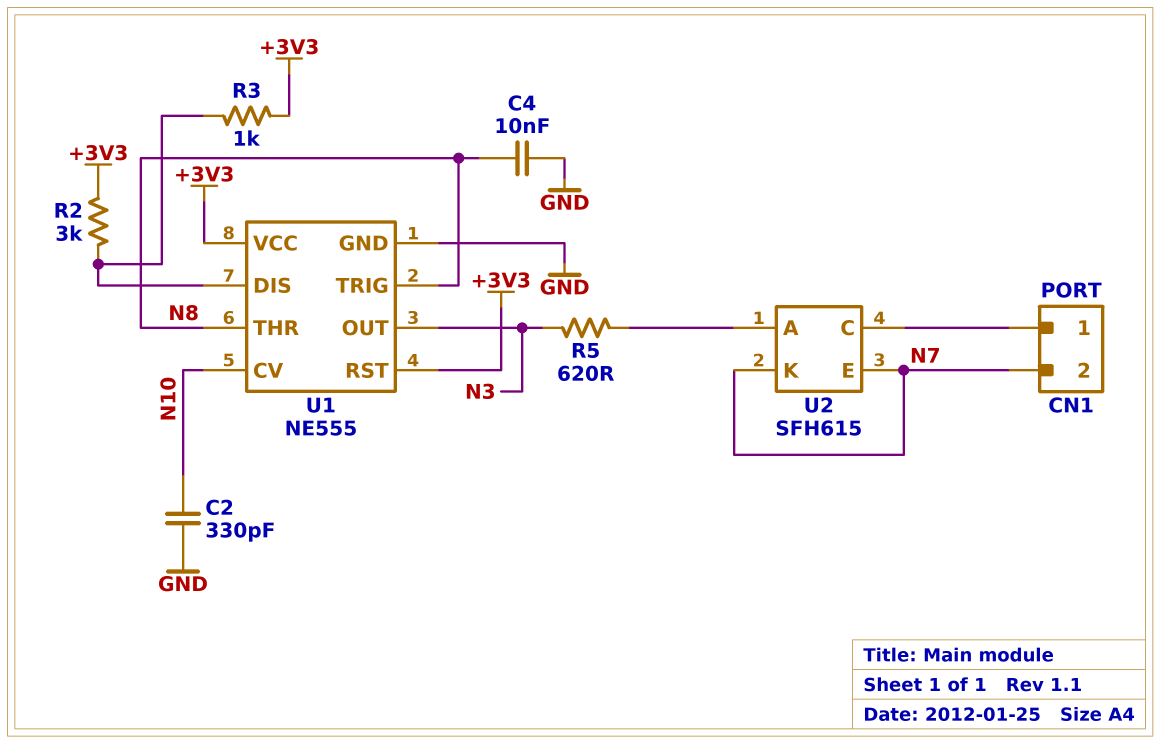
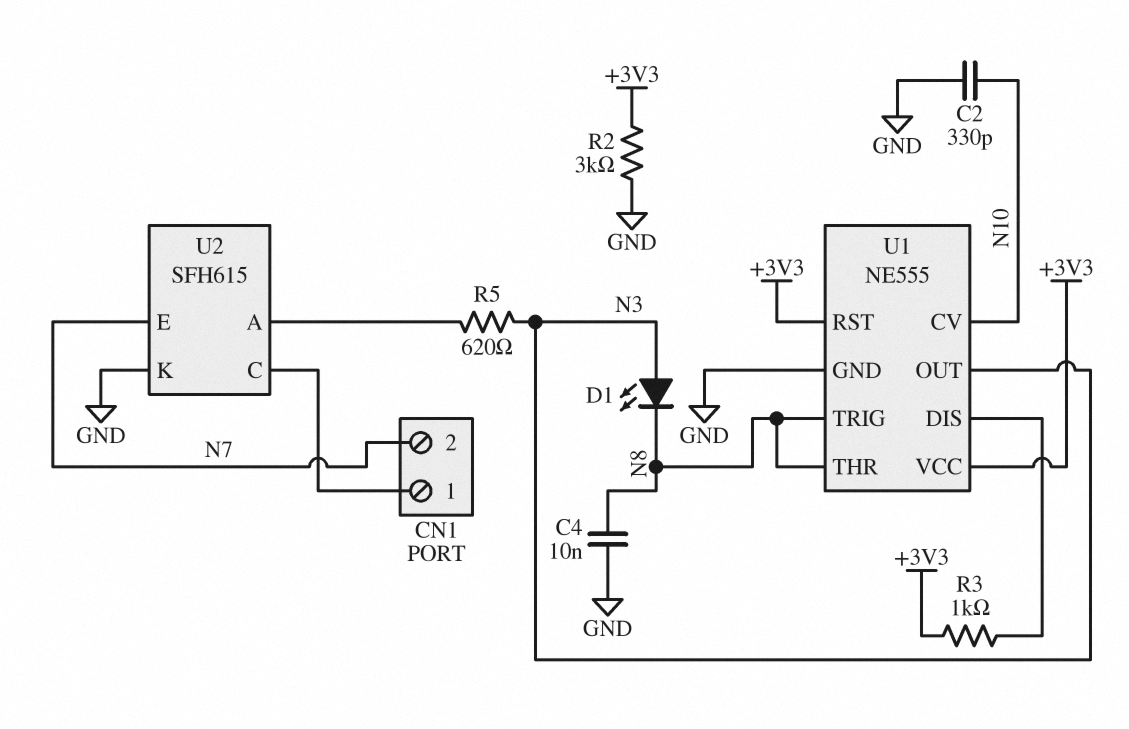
D1: none -> LED (A N3, K N8)
R2: 3k (+3V3, U1/DIS) -> 3k (+3V3, GND)
U2 pin K: N7 -> GND

